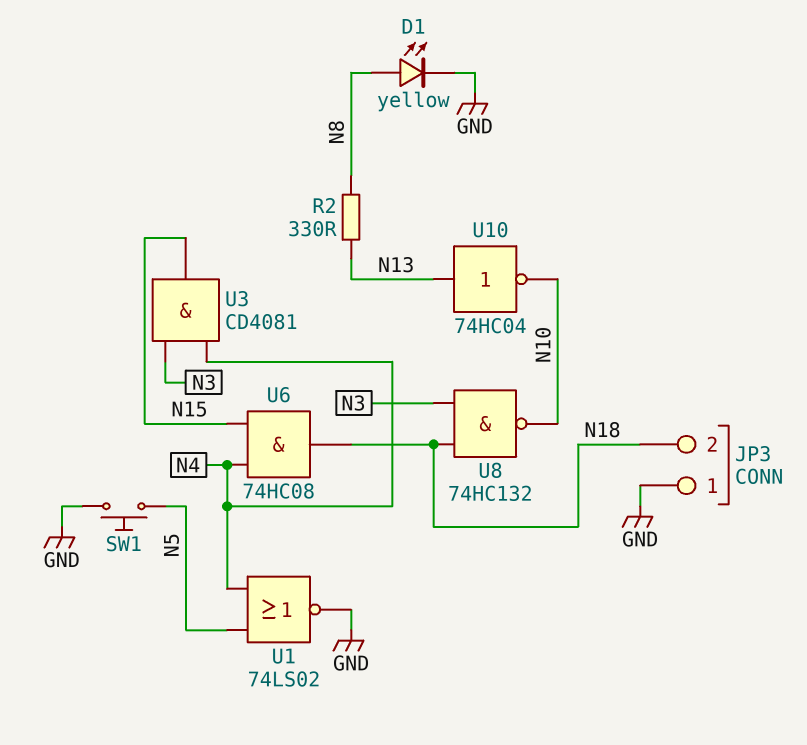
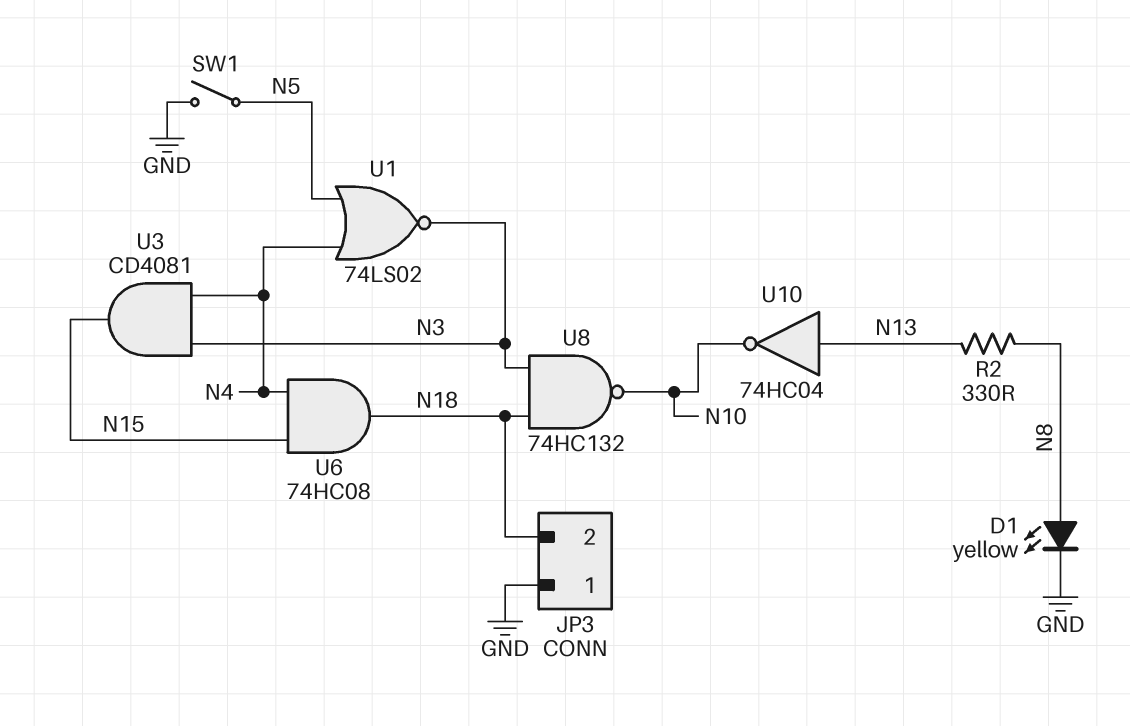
SW1: button (GND, N5) -> switch (GND, N5)
U1: NOR 74LS02 (in N4, in N5, out GND) -> NOR 74LS02 (in N4, in N5, out N3)

